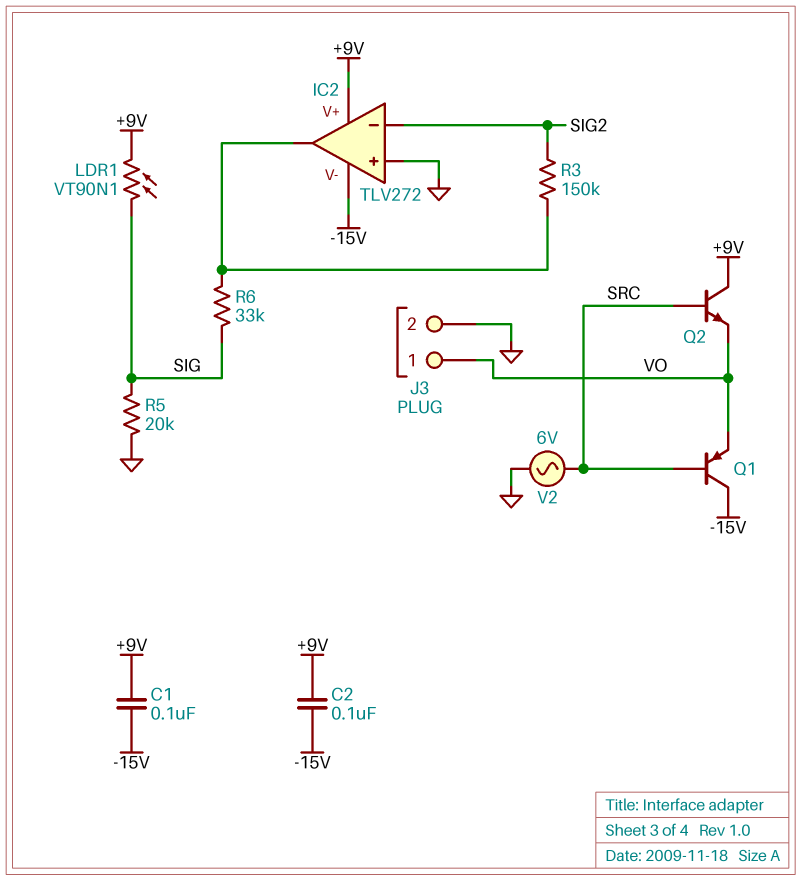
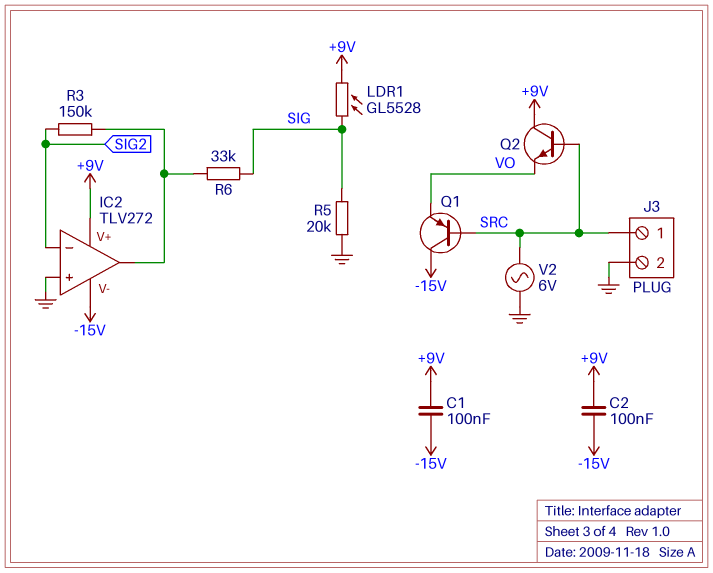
J3 pin 1: VO -> SRC
LDR1: VT90N1 (+9V, SIG) -> GL5528 (+9V, SIG)

